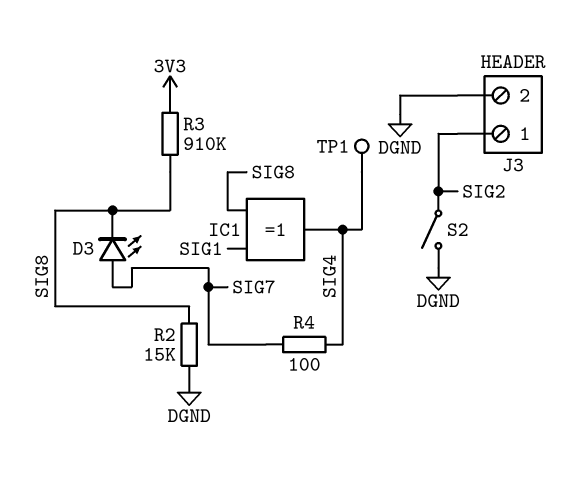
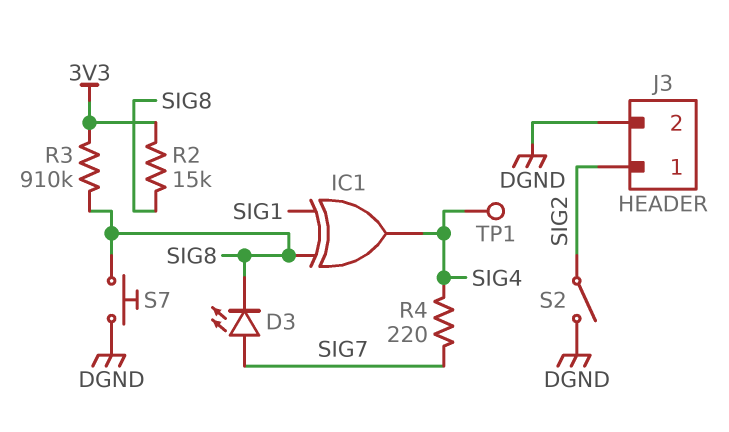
R2: 15k (DGND, SIG8) -> 15k (3V3, SIG8)
R4: 100 (SIG4, SIG7) -> 220 (SIG4, SIG7)
S7: none -> button (DGND, SIG8)

